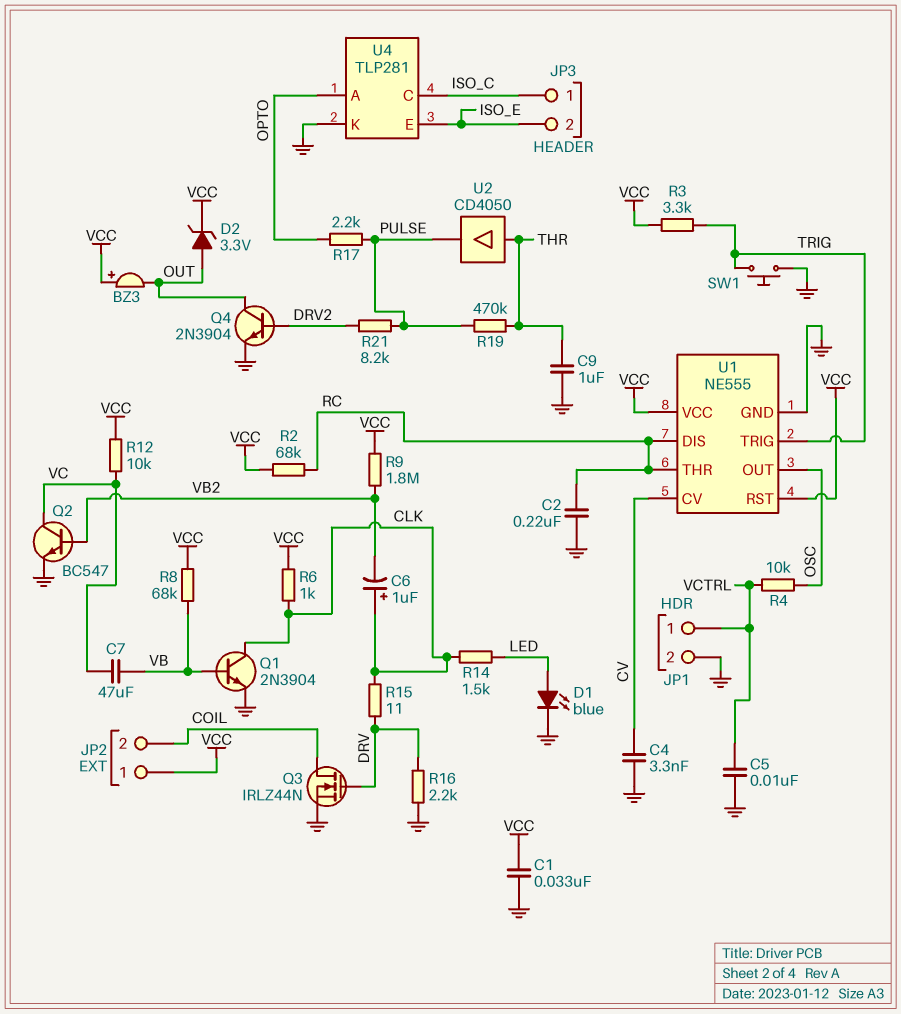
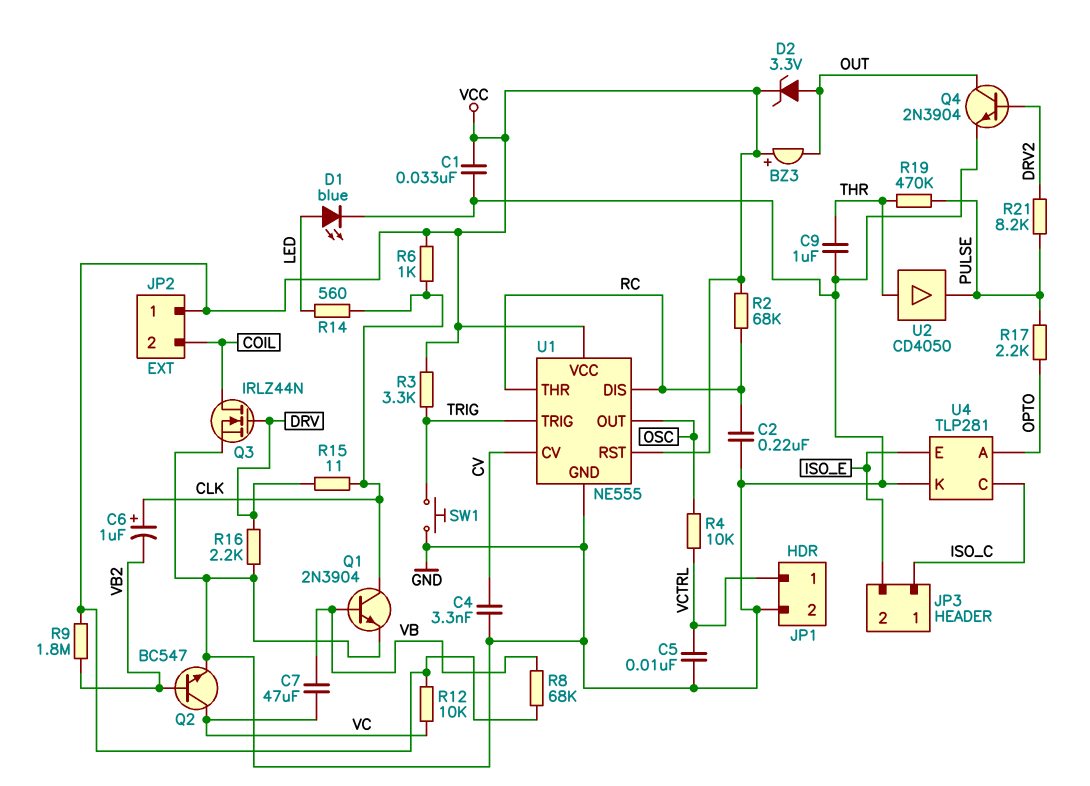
R14: 1.5k (CLK, LED) -> 560 (CLK, LED)

